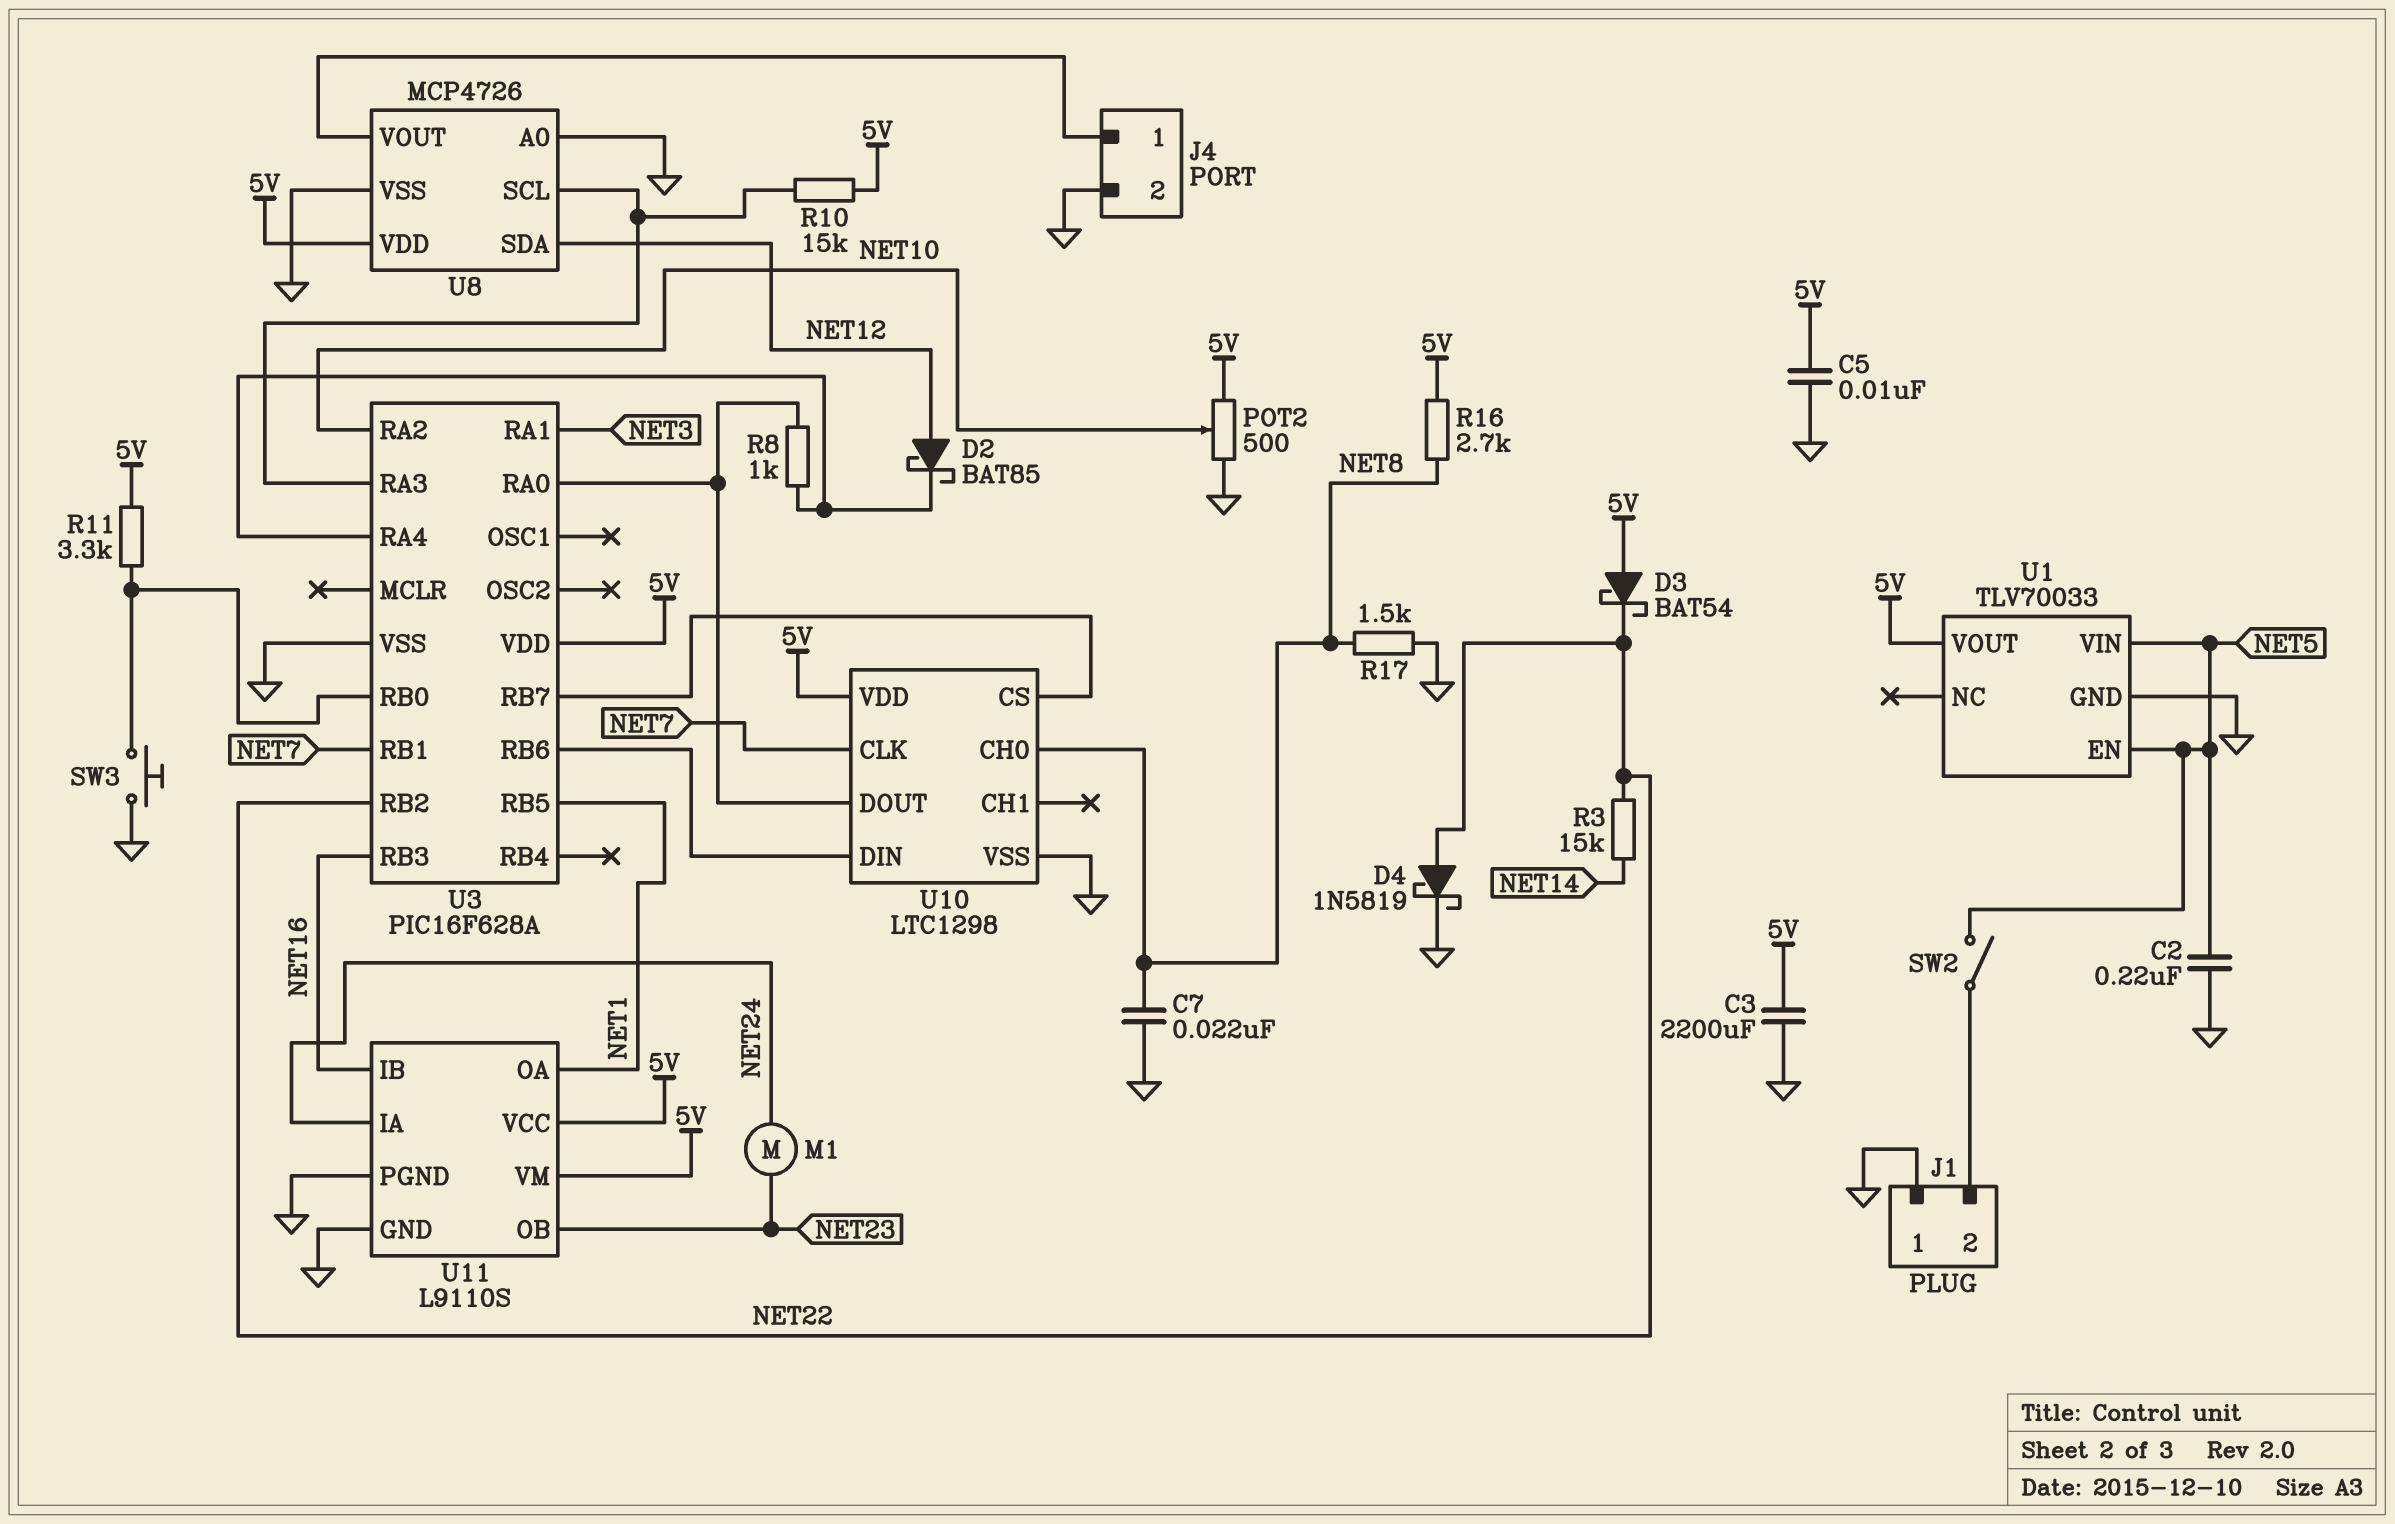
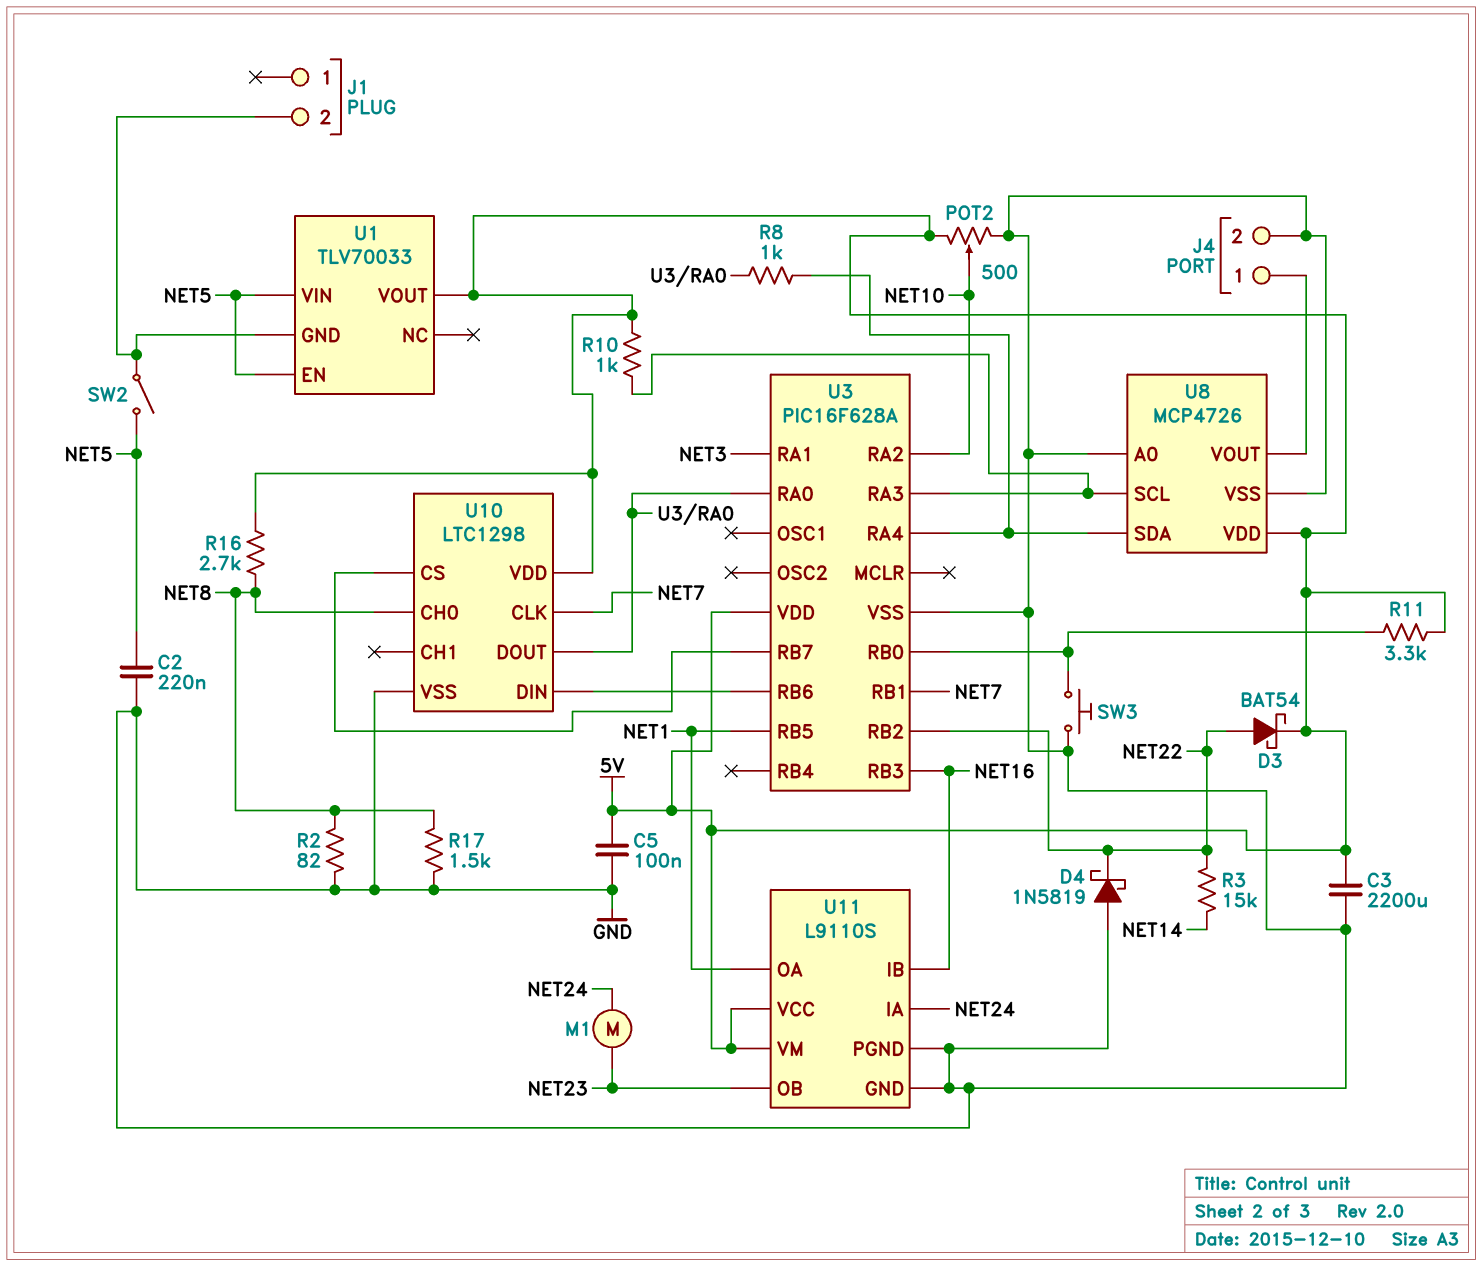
C5: 10nF (5V, GND) -> 100nF (5V, GND)
C7: 22nF (GND, NET8) -> none
D2: schottky BAT85 (A NET12, K U3/RA4) -> none
D3: schottky BAT54 (A 5V, K NET22) -> schottky BAT54 (A NET22, K 5V)
D4: schottky 1N5819 (A NET22, K GND) -> schottky 1N5819 (A GND, K NET22)
J1 pin 1: GND -> none
R2: none -> 82 (GND, NET8)
R10: 15k (5V, U3/RA3) -> 1k (5V, U3/RA3)
U1 pin GND: GND -> J1/2
U8 pin SDA: NET12 -> U3/RA4

